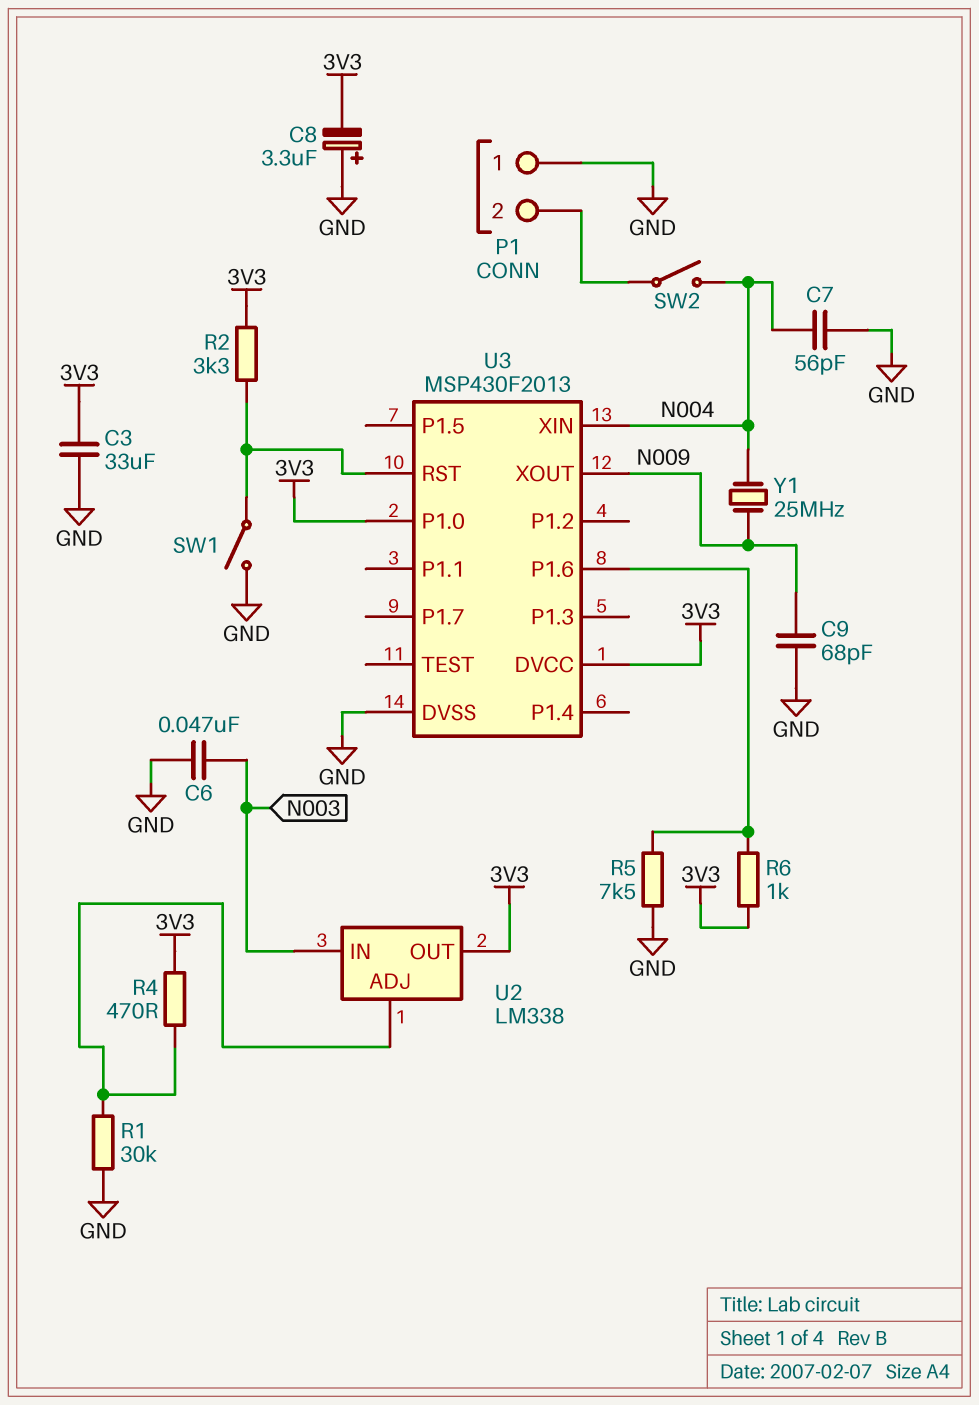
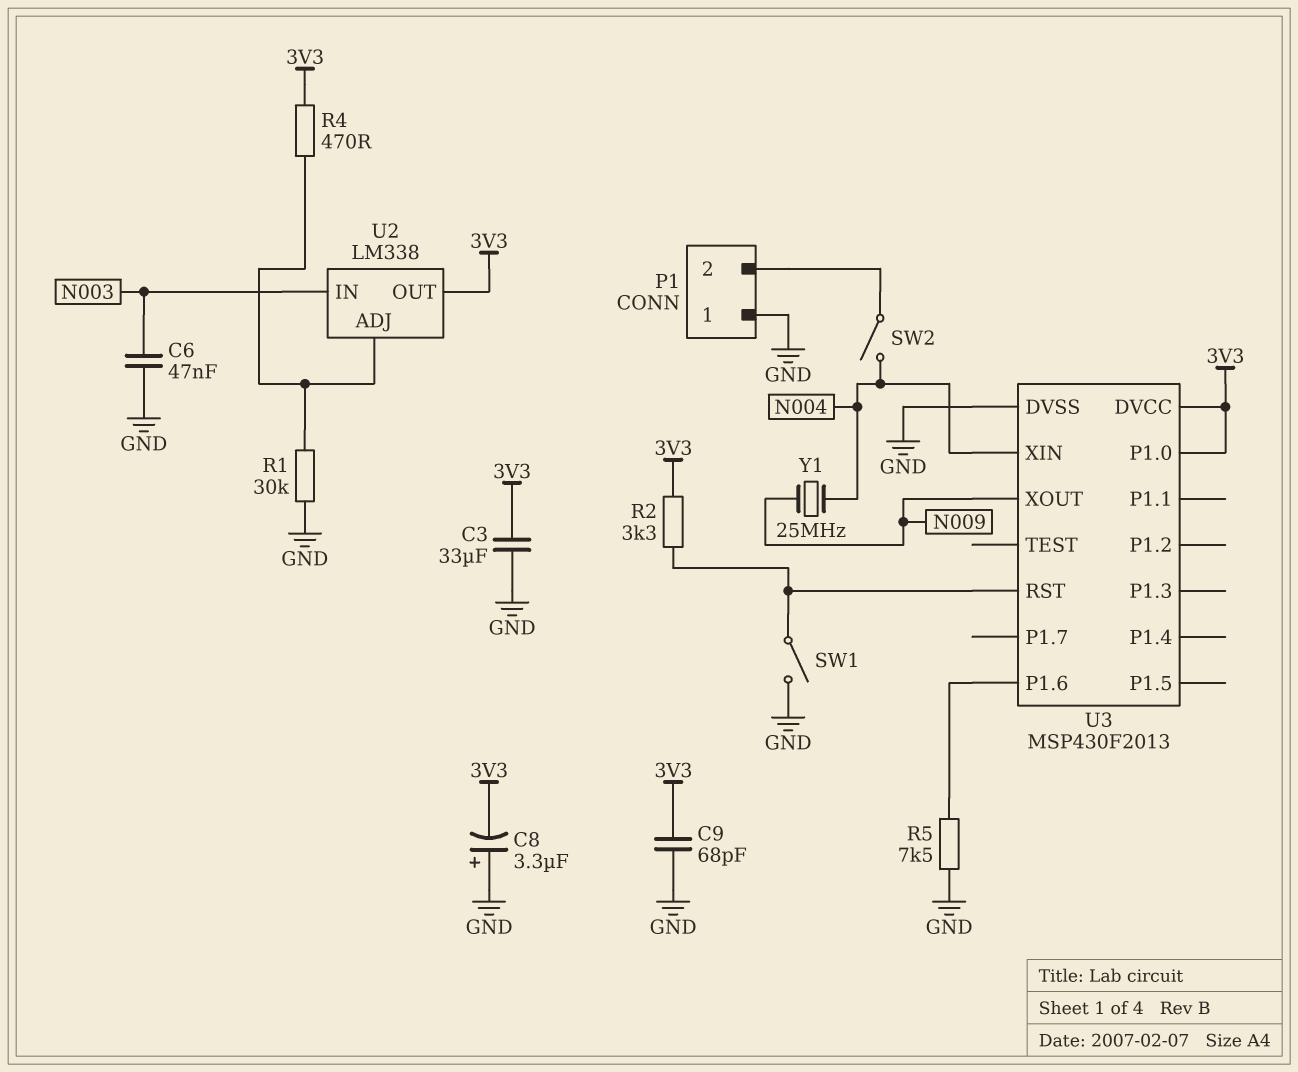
C7: 56pF (GND, N004) -> none
C9: 68pF (GND, N009) -> 68pF (3V3, GND)
R6: 1k (3V3, U3/P1.6) -> none

